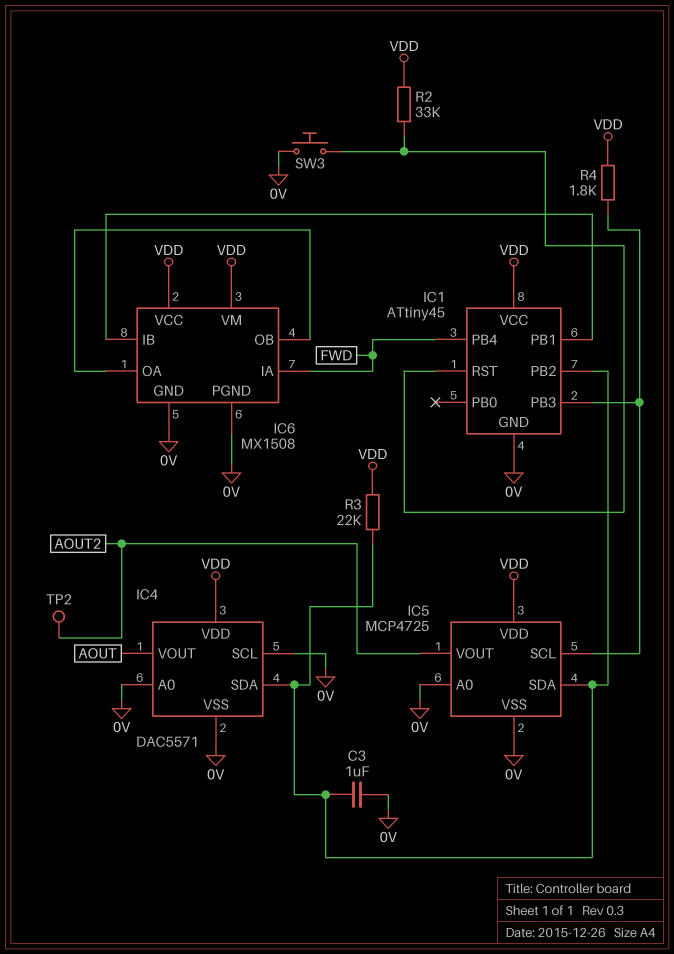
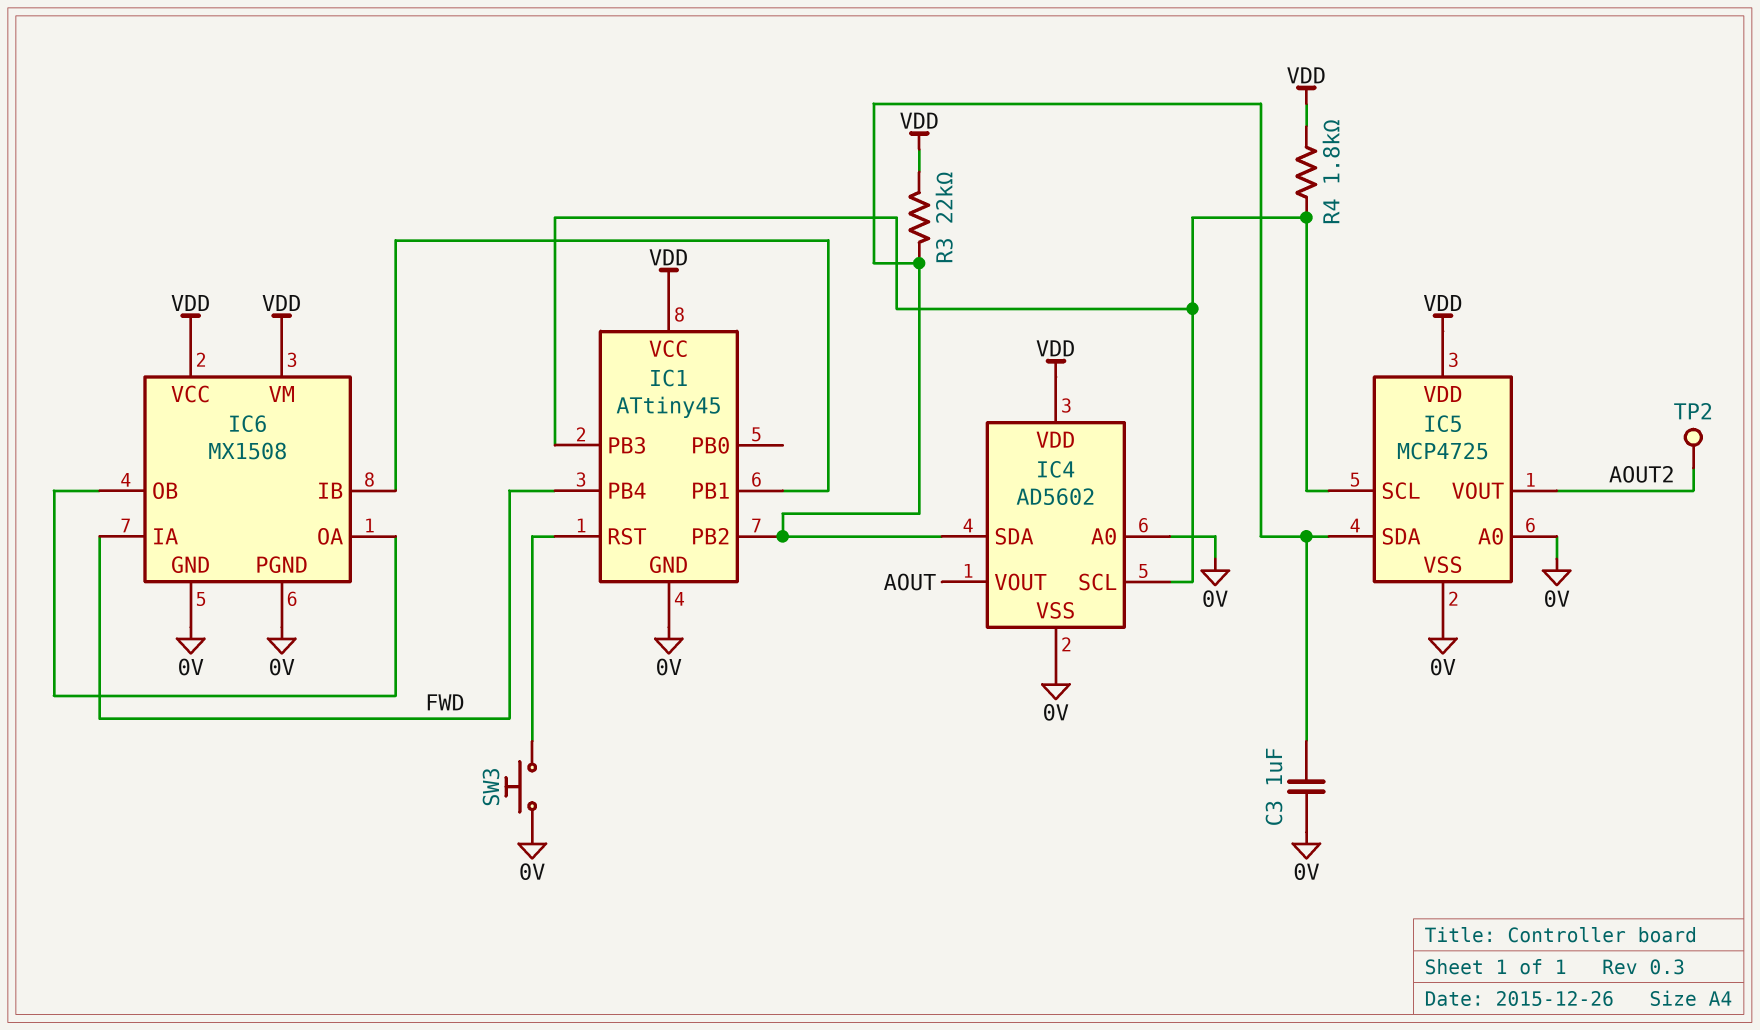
IC4: DAC5571 -> AD5602
IC4 pin SCL: 0V -> IC1/PB3
R2: 33k (IC1/RST, VDD) -> none

